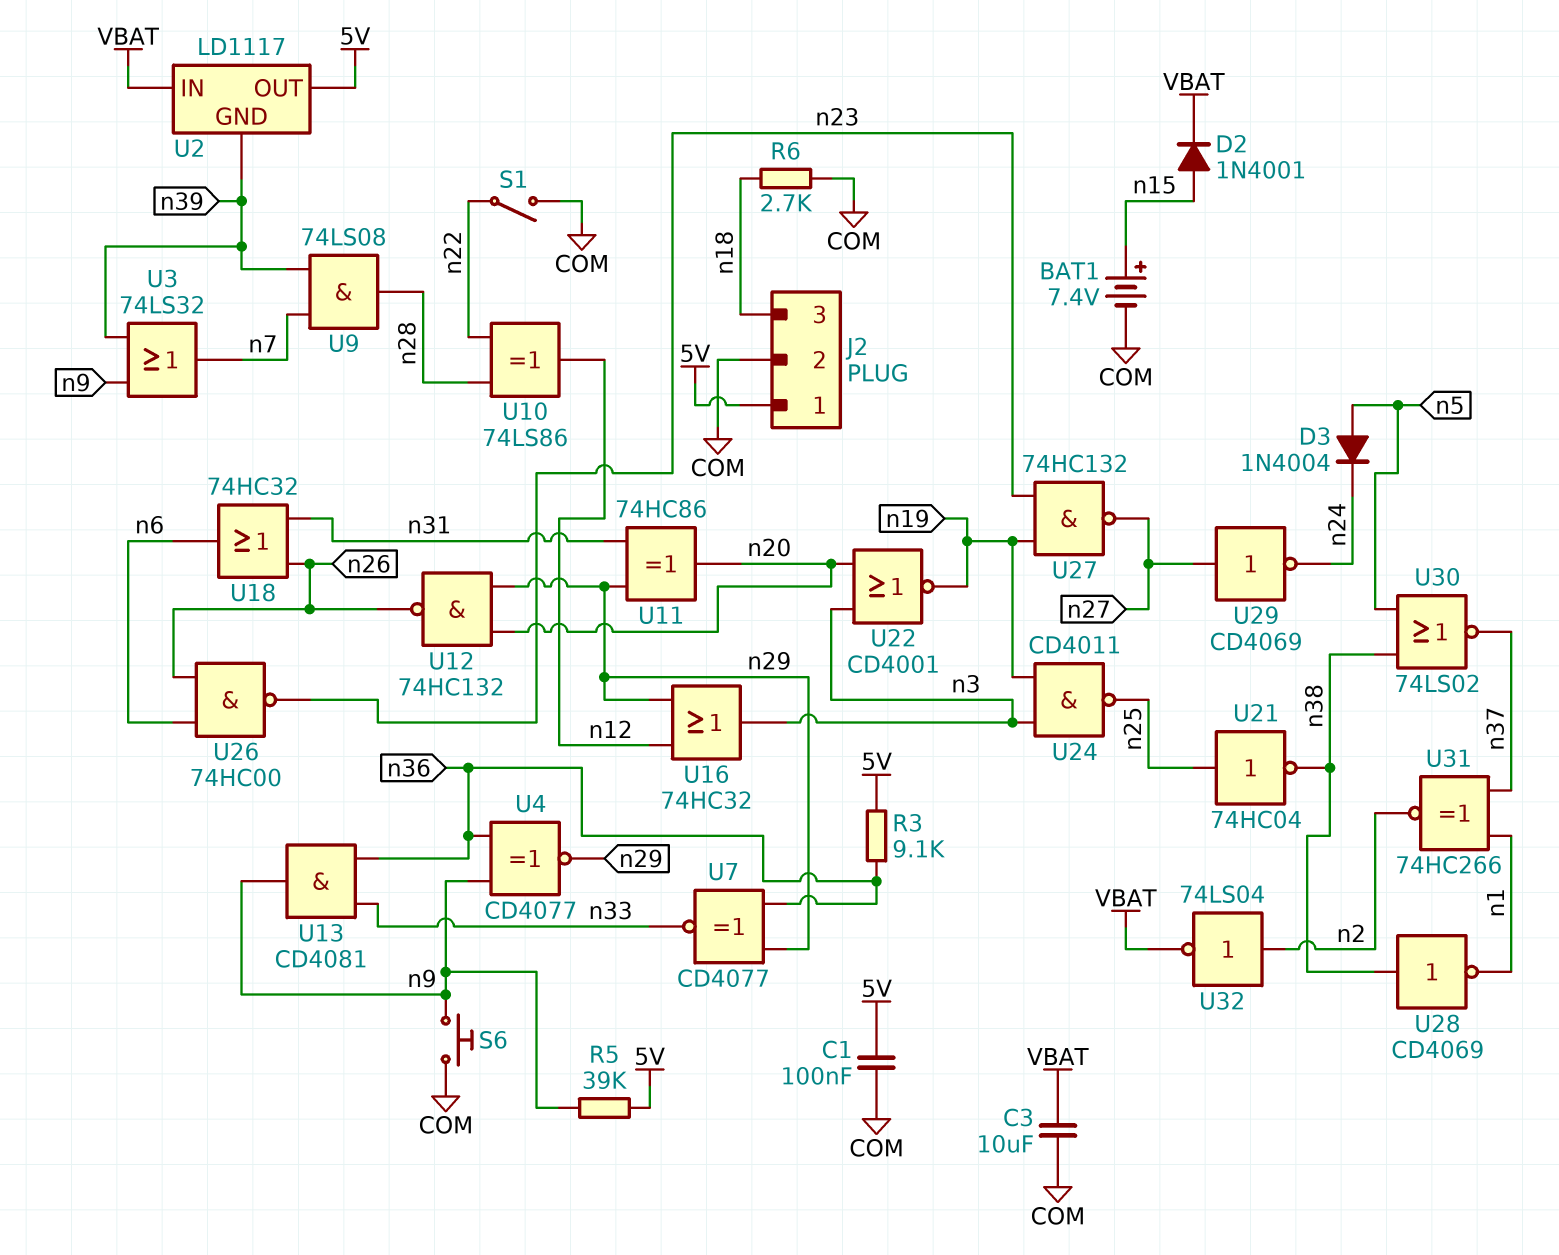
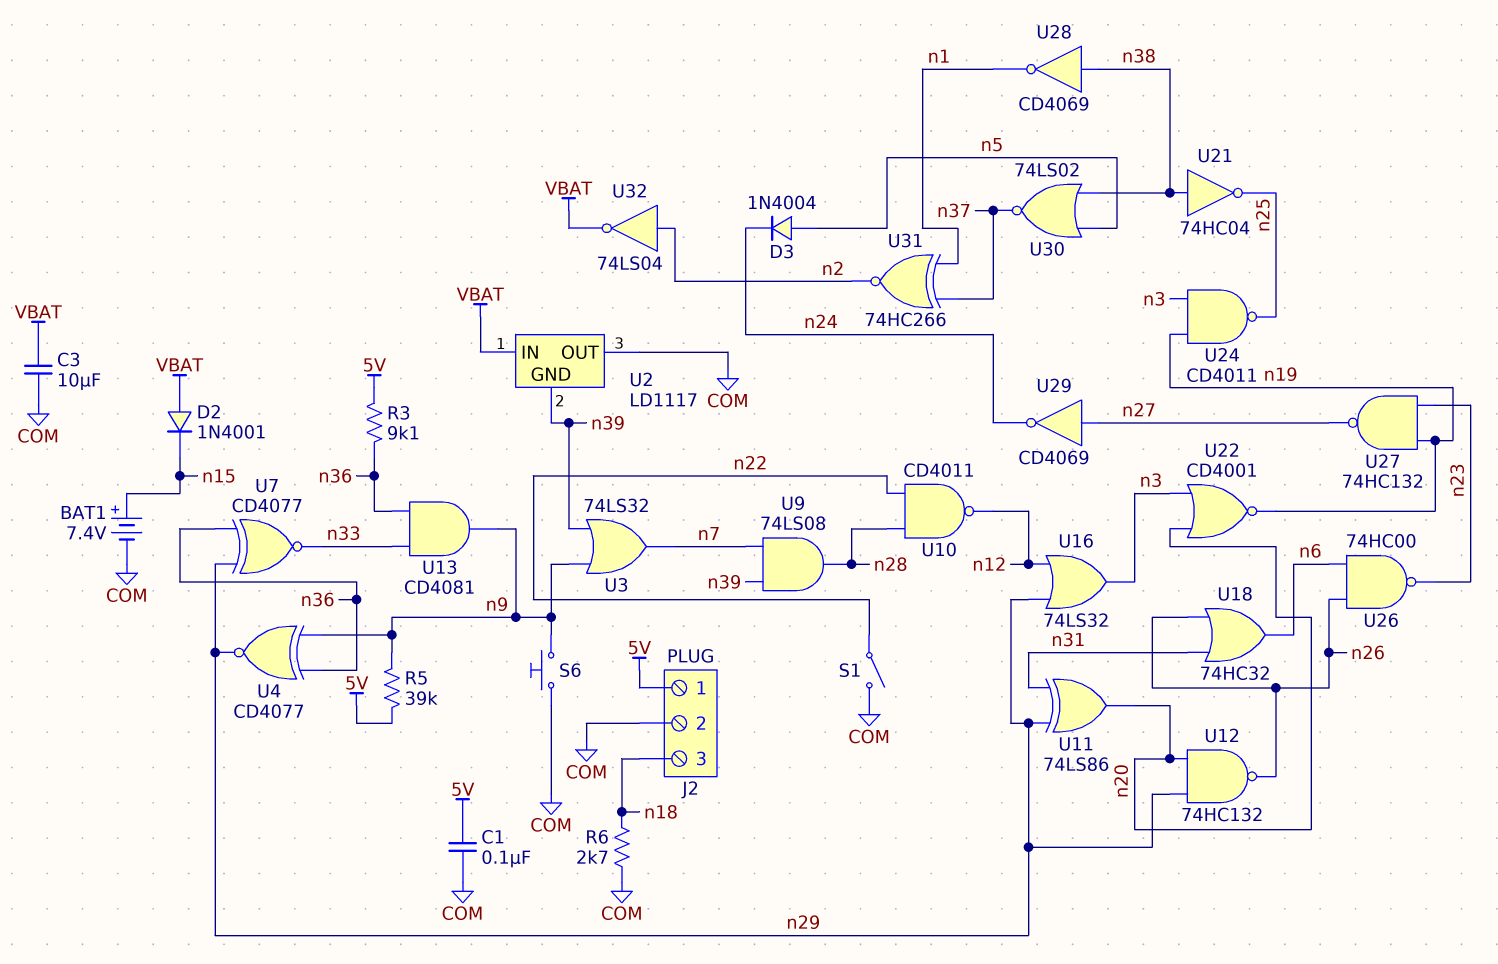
D2: diode 1N4001 (A n15, K VBAT) -> diode 1N4001 (A VBAT, K n15)
U2 pin OUT: 5V -> COM
U10: XOR 74LS86 (in n22, in n28, out n12) -> NAND CD4011 (in n22, in n28, out n12)
U11: XOR 74HC86 (in n29, in n31, out n20) -> XOR 74LS86 (in n29, in n31, out n20)
U16: OR 74HC32 (in n12, in n29, out n3) -> OR 74LS32 (in n12, in n29, out n3)
U21: NOT 74HC04 (in n25, out n38) -> NOT 74HC04 (in n38, out n25)

